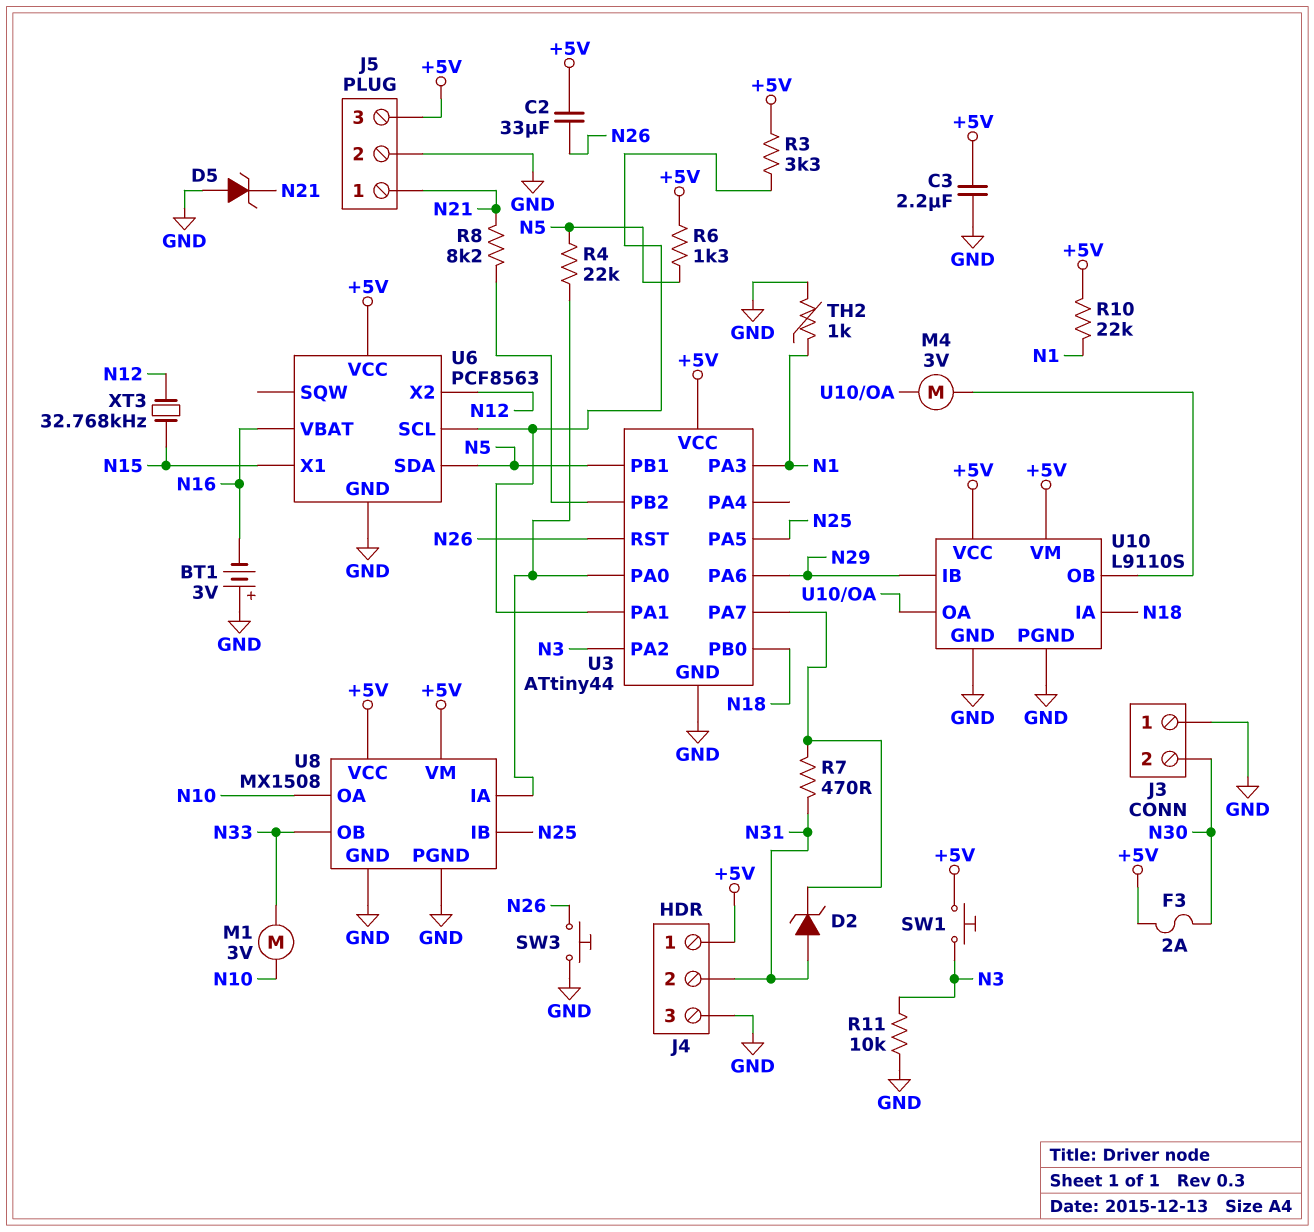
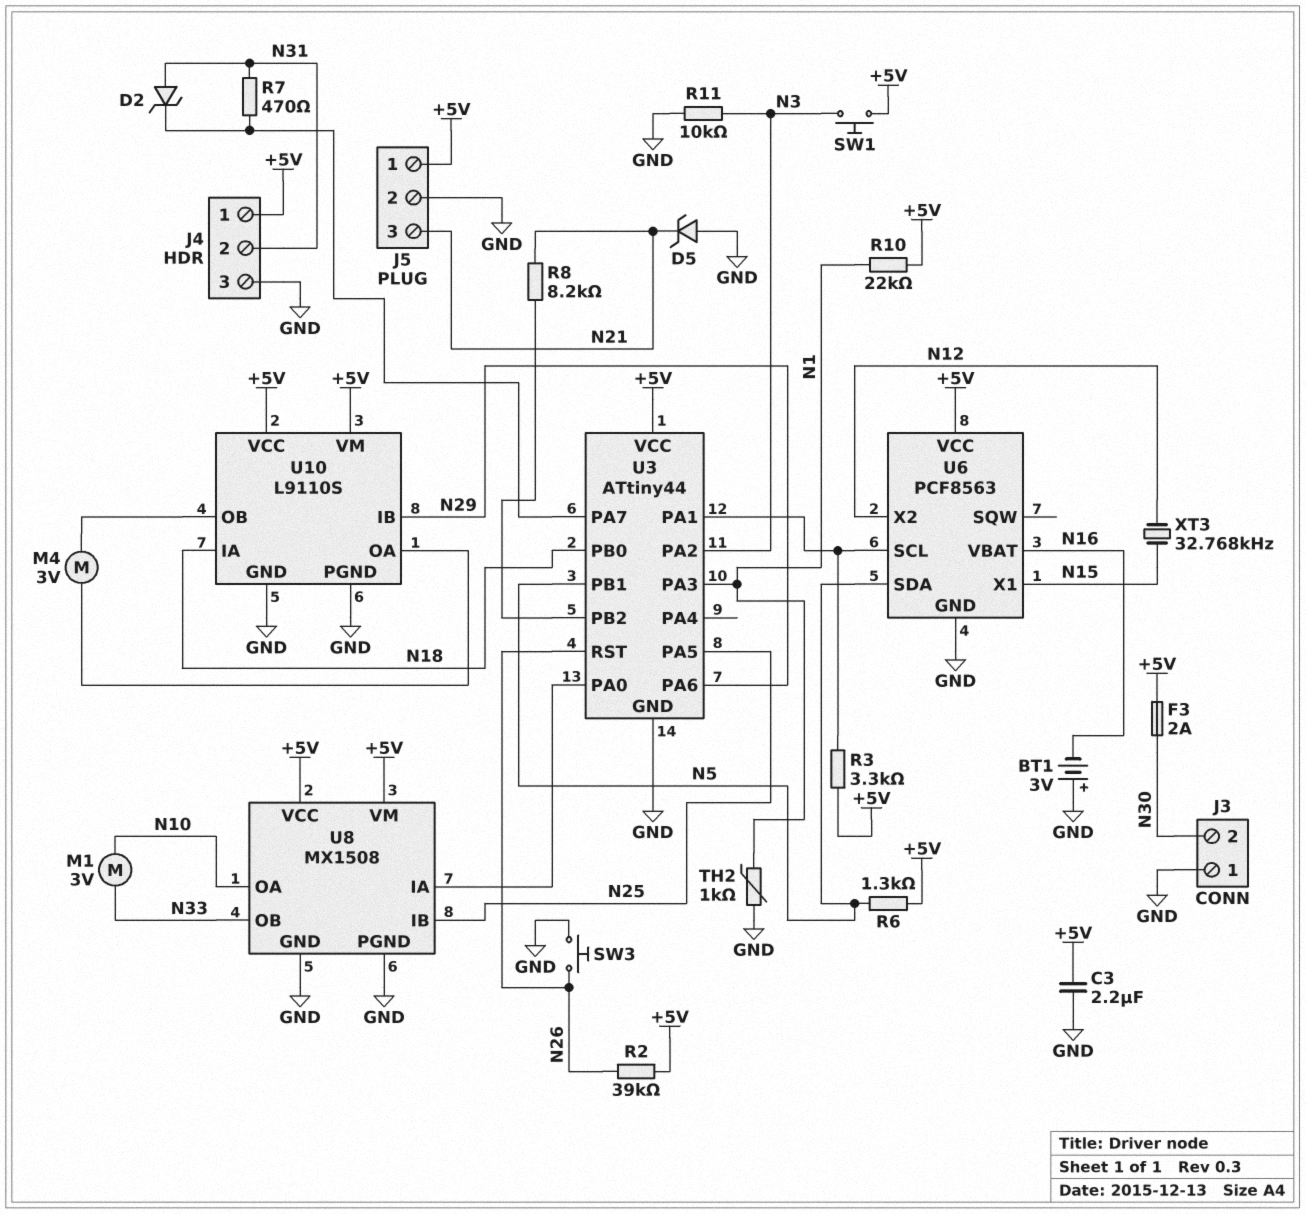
C2: 33uF (+5V, N26) -> none
J5 pin 1: N21 -> +5V
J5 pin 3: +5V -> N21
R2: none -> 39k (+5V, N26)
R4: 22k (N5, U3/PA0) -> none

